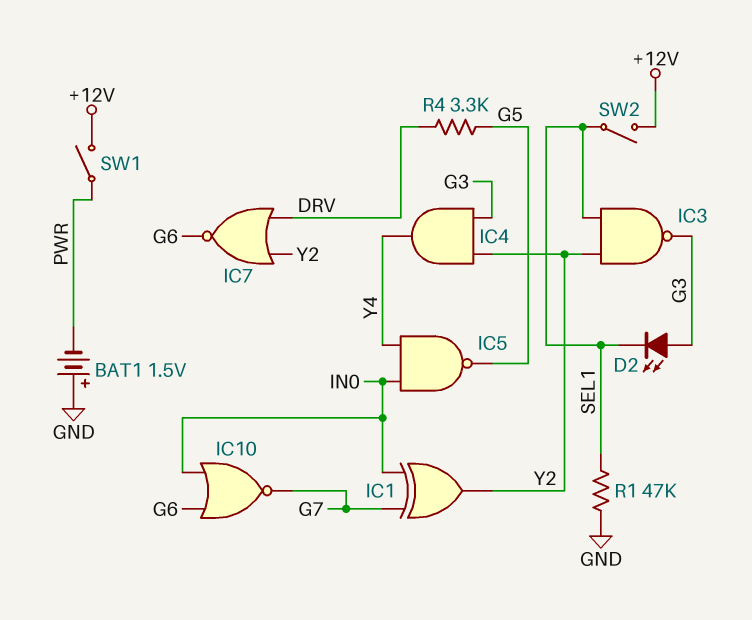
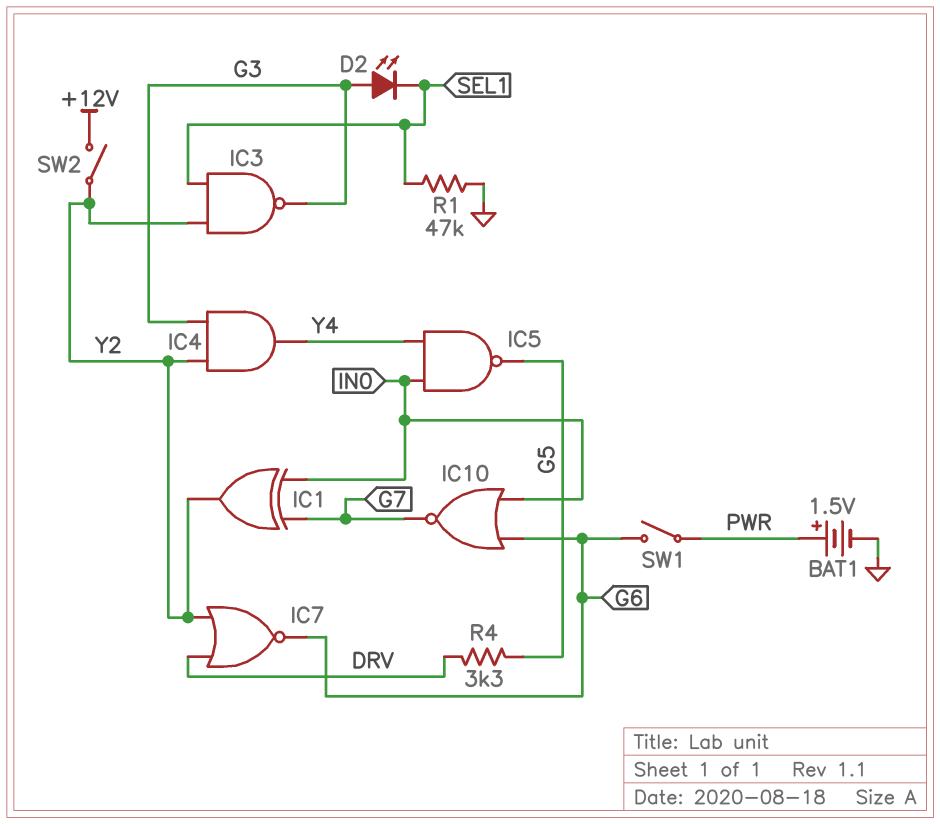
BAT1: 1.5V (plus GND, minus PWR) -> 1.5V (plus PWR, minus GND)
SW1: switch (+12V, PWR) -> switch (G6, PWR)
SW2: switch (+12V, SEL1) -> switch (+12V, Y2)

